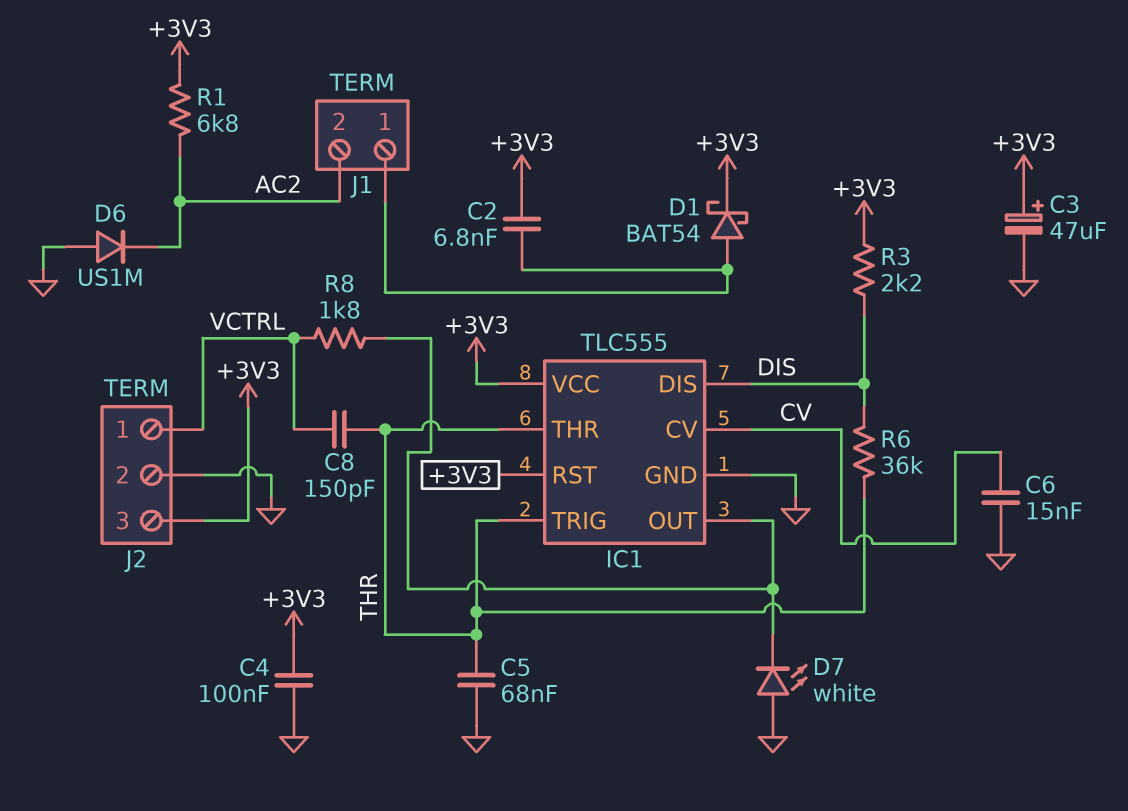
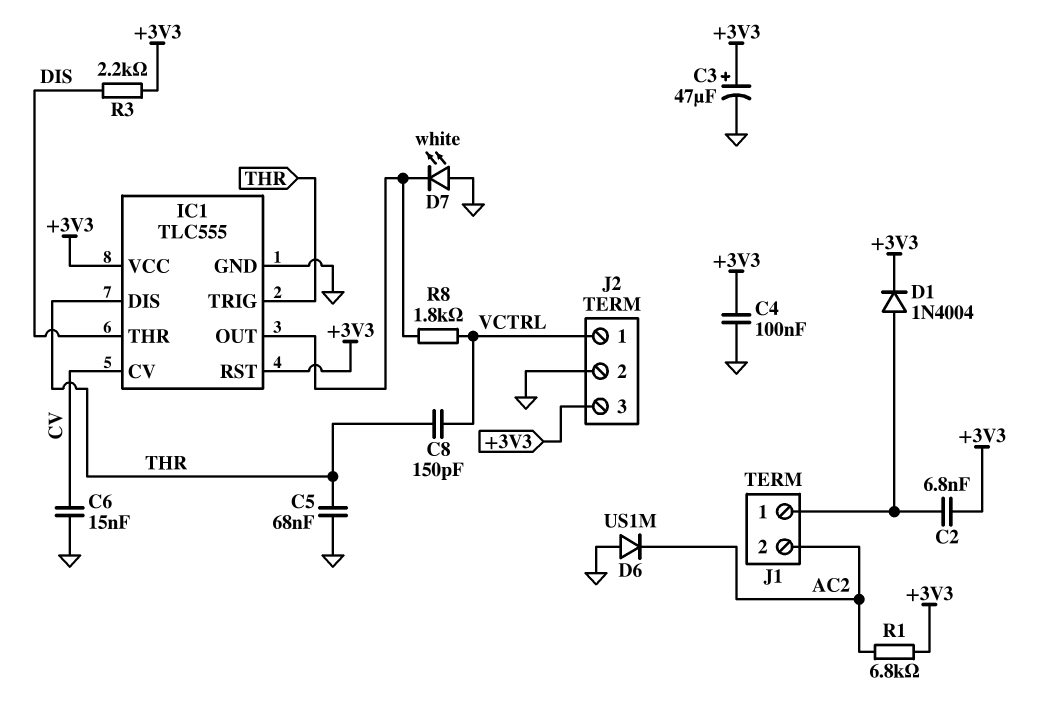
D1: schottky BAT54 (A J1/1, K +3V3) -> diode 1N4004 (A J1/1, K +3V3)
IC1 pin DIS: DIS -> THR
IC1 pin THR: THR -> DIS
R6: 36k (DIS, THR) -> none

